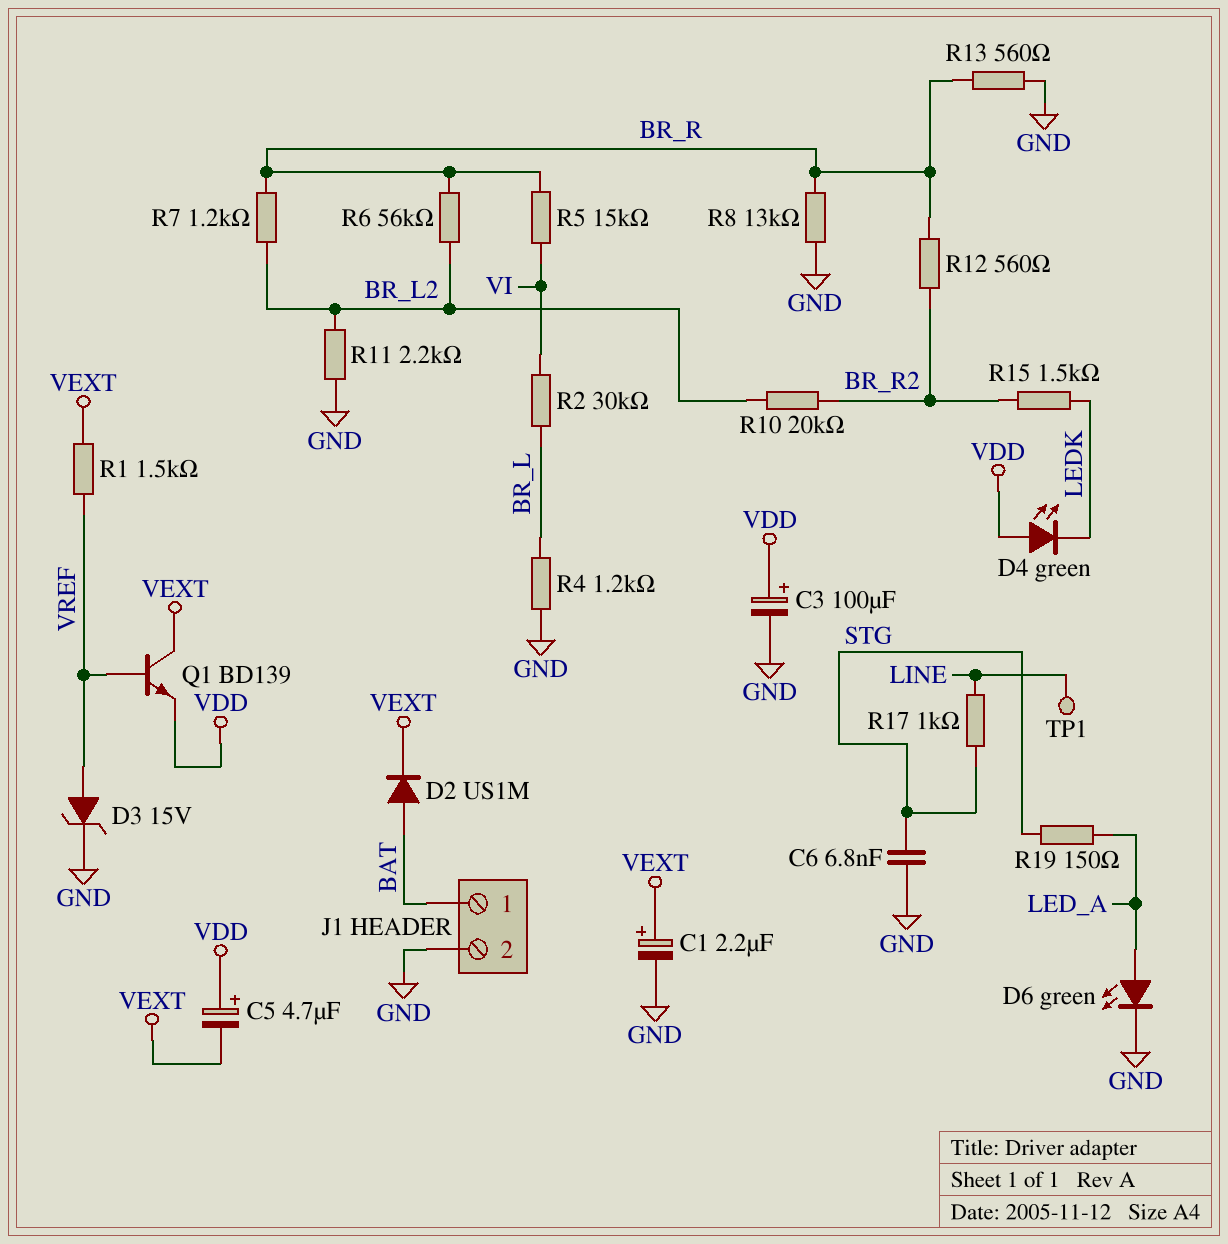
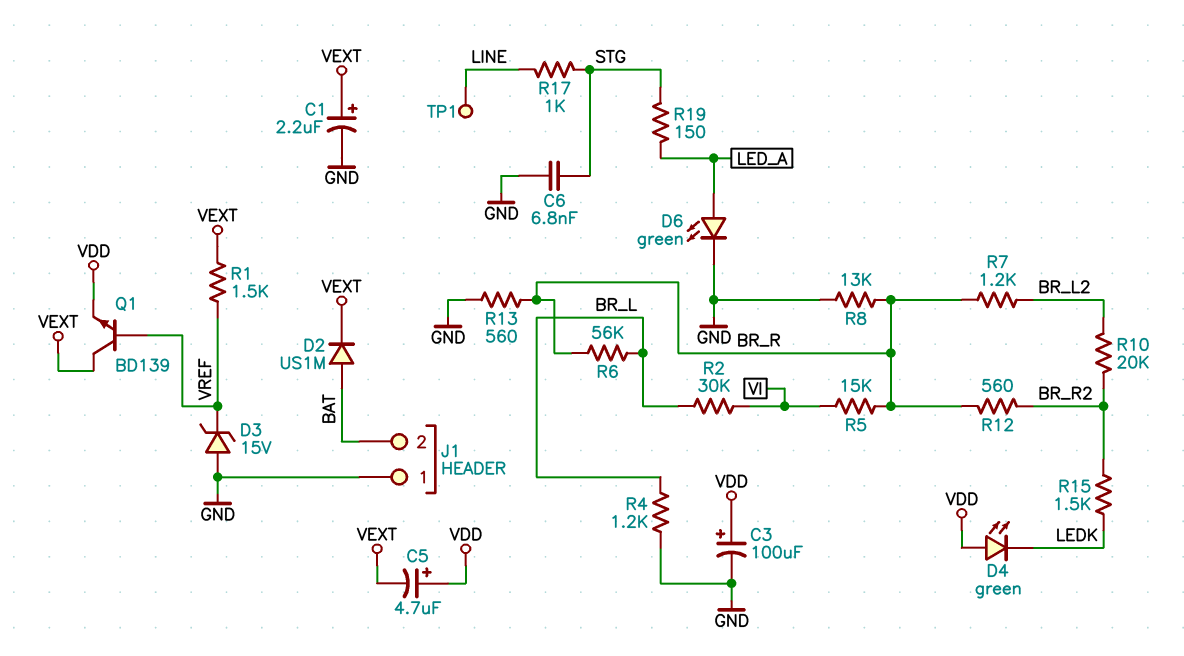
D3: zener 15V (A VREF, K GND) -> zener 15V (A GND, K VREF)
J1 pin 1: BAT -> GND
J1 pin 2: GND -> BAT
R6: 56k (BR_L2, BR_R) -> 56k (BR_L, BR_R)
R11: 2.2k (BR_L2, GND) -> none

